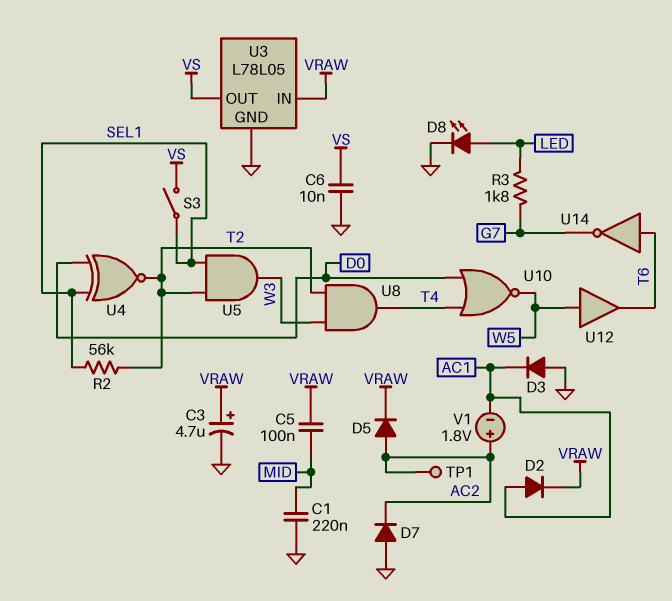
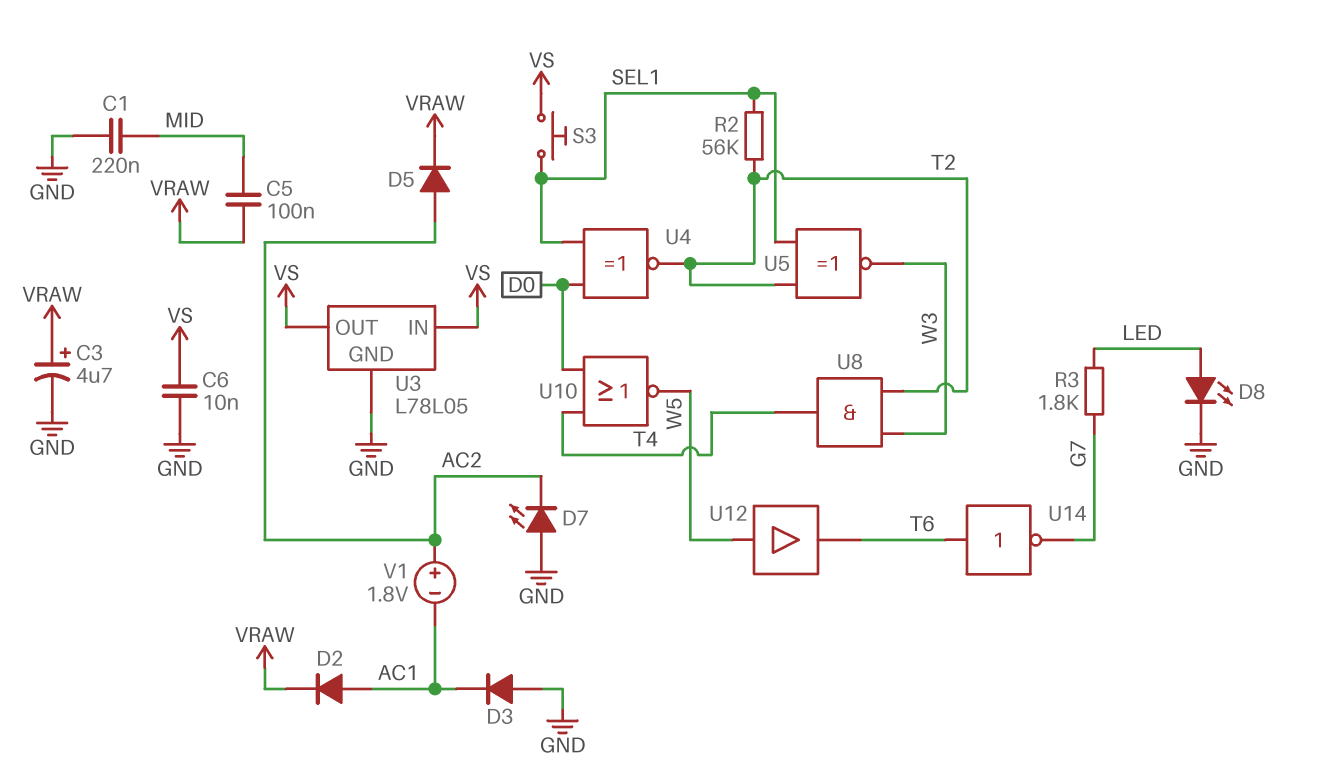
D7: diode (A GND, K AC2) -> LED (A GND, K AC2)
S3: switch (SEL1, VS) -> button (SEL1, VS)
TP1: test point (AC2) -> none
U3 pin IN: VRAW -> VS
U5: AND (in SEL1, in T2, out W3) -> XNOR (in SEL1, in T2, out W3)

